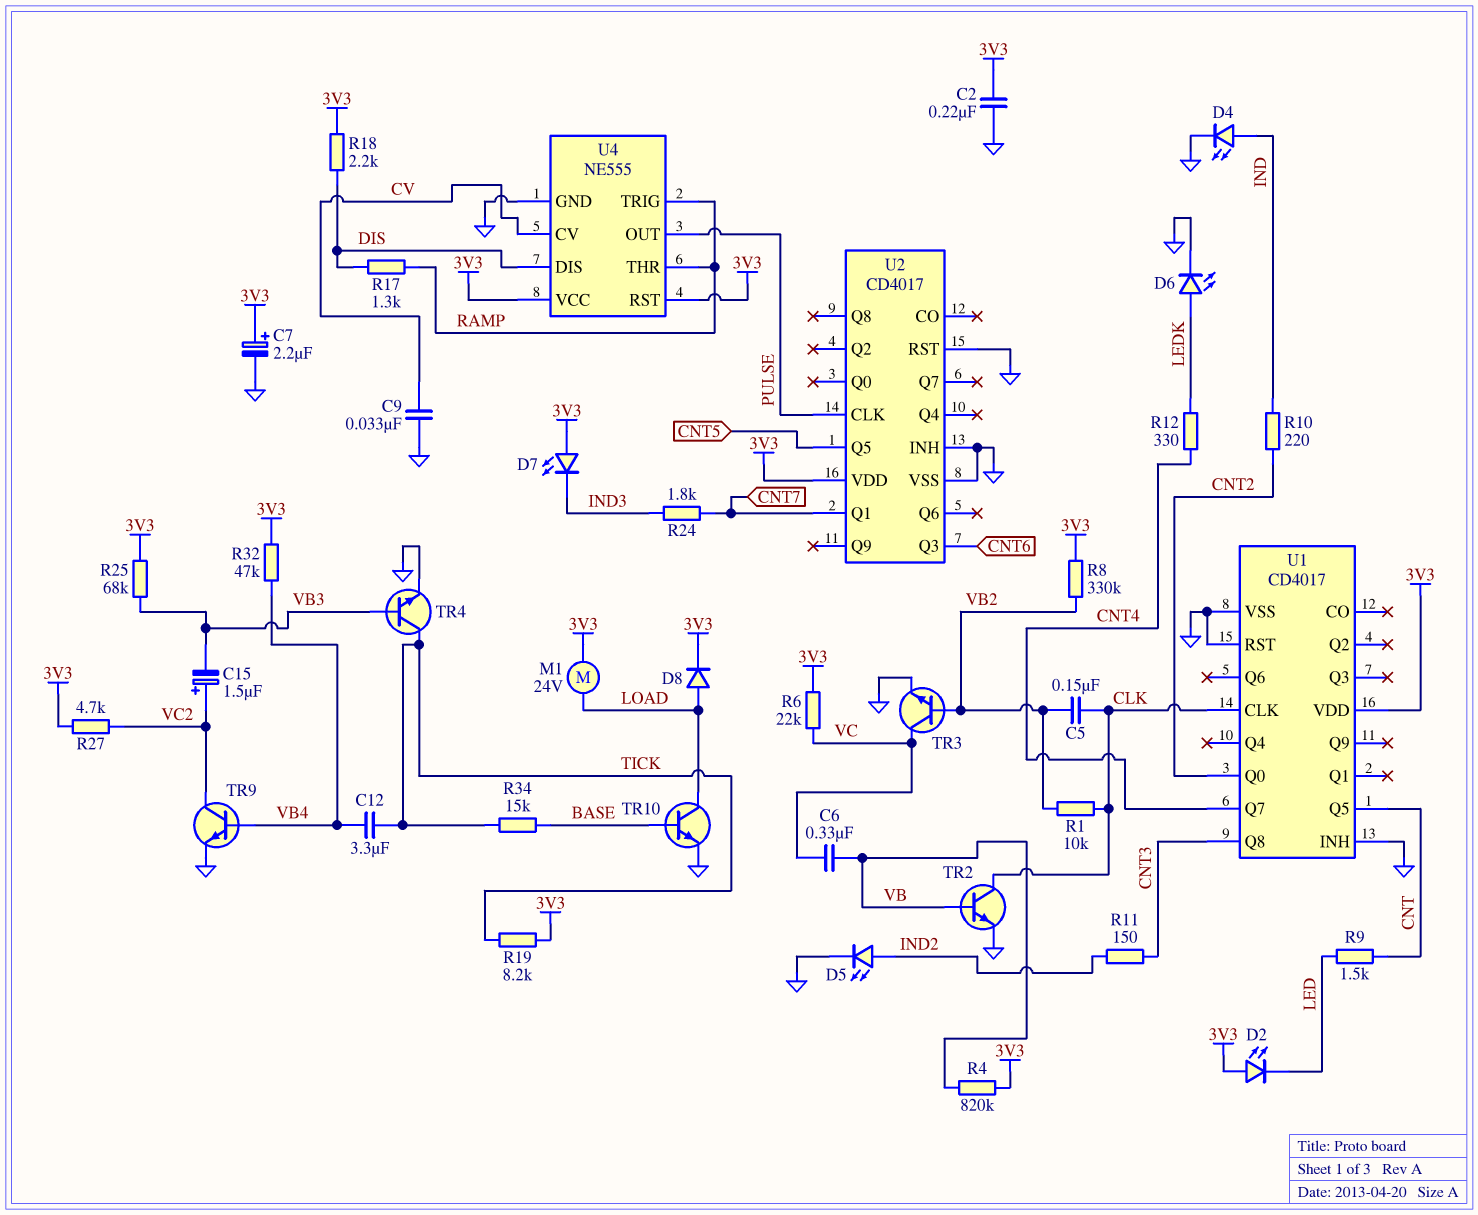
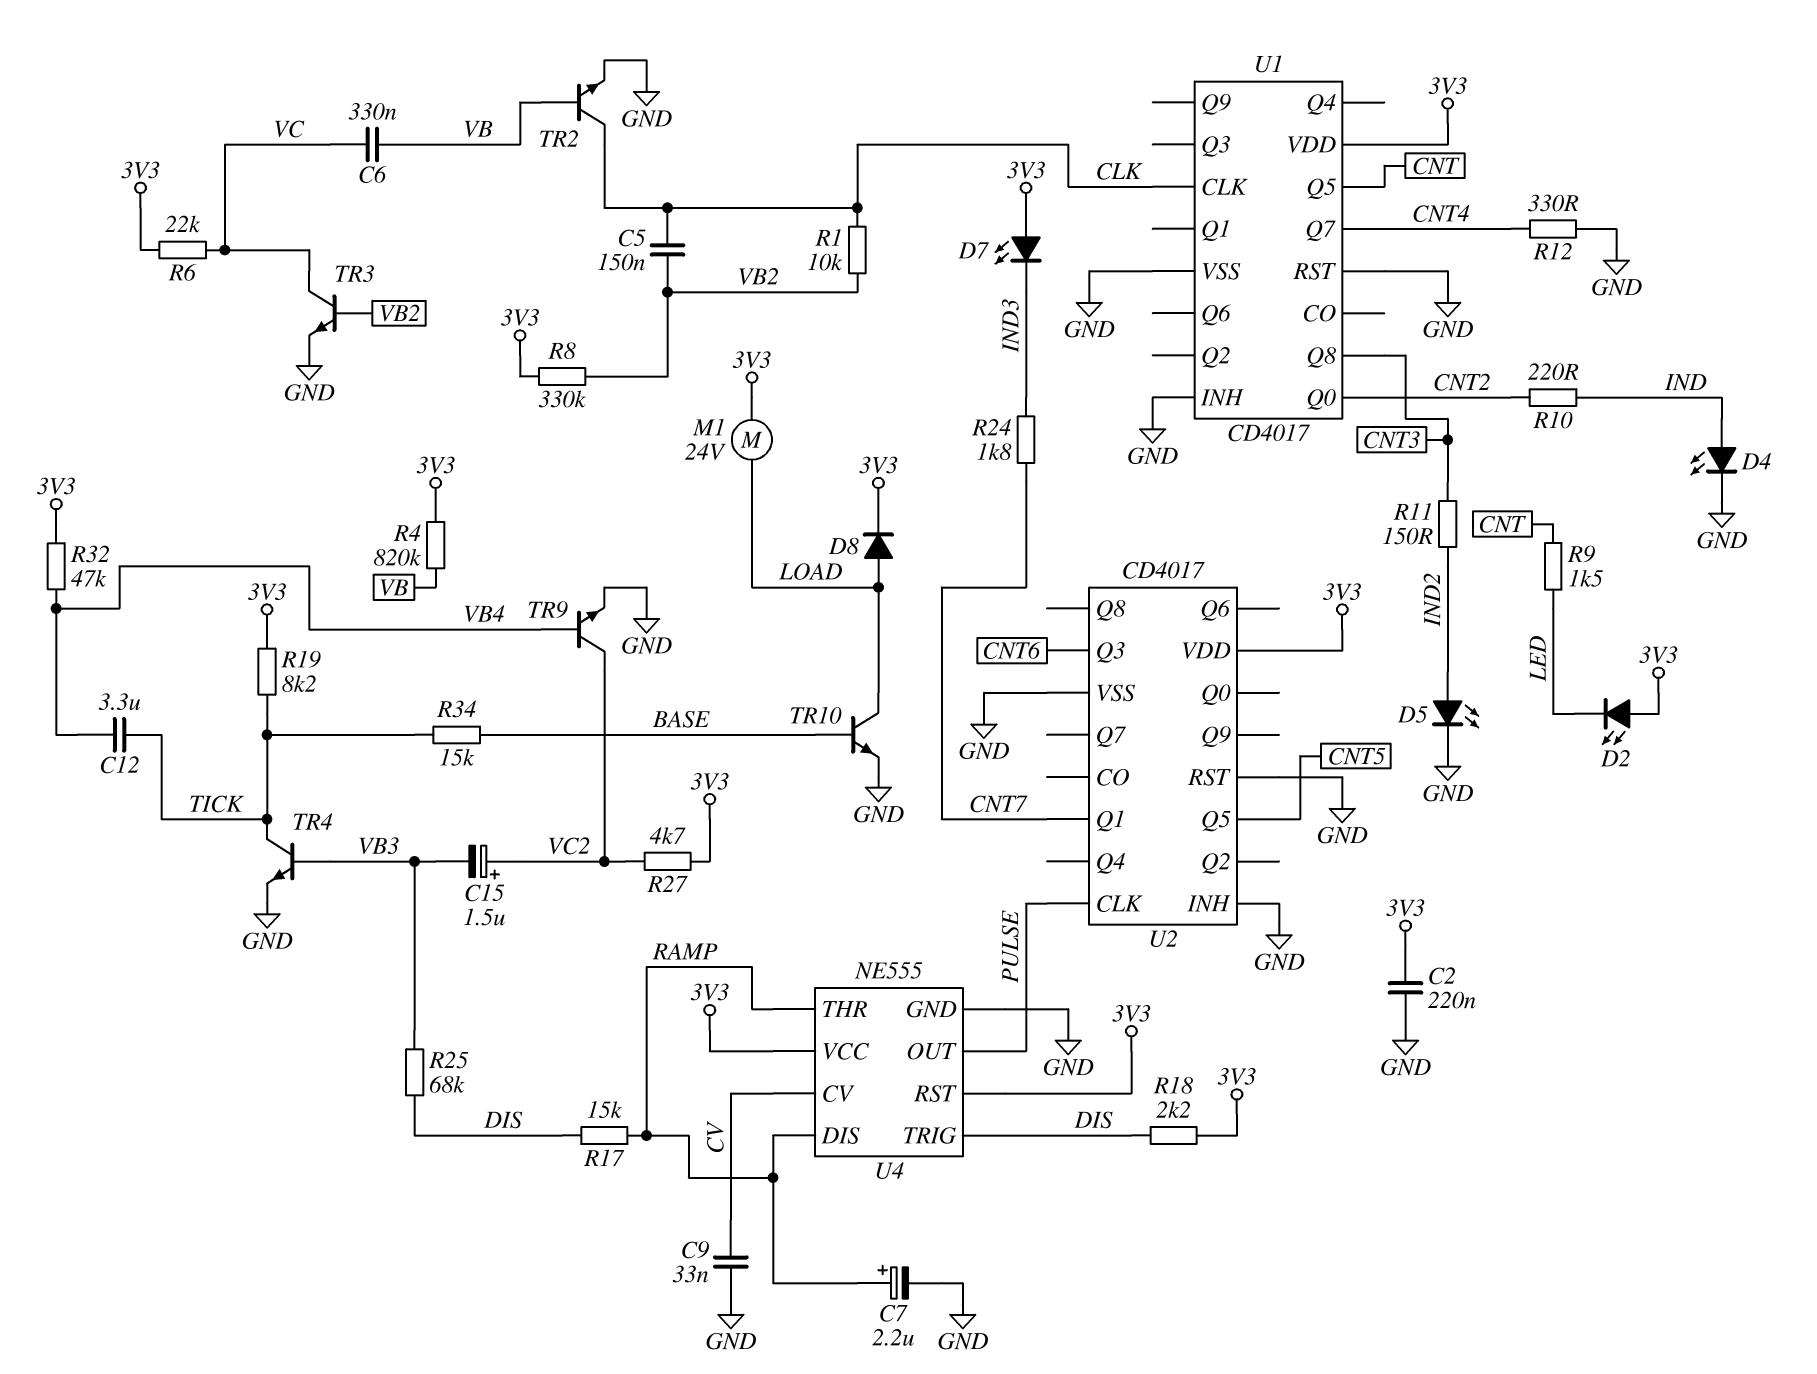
C7: 2.2uF (plus 3V3, minus GND) -> 2.2uF (plus RAMP, minus GND)
D6: LED (A LEDK, K GND) -> none
R12: 330 (CNT4, LEDK) -> 330 (CNT4, GND)
R17: 1.3k (DIS, RAMP) -> 15k (DIS, RAMP)
R25: 68k (3V3, VB3) -> 68k (DIS, VB3)
U4 pin DIS: DIS -> RAMP
U4 pin TRIG: RAMP -> DIS

